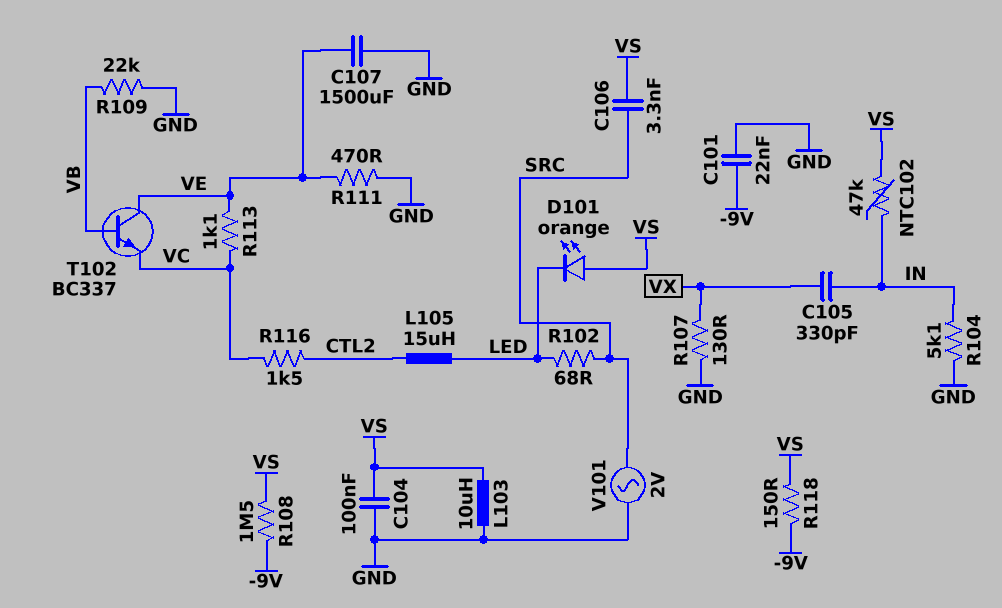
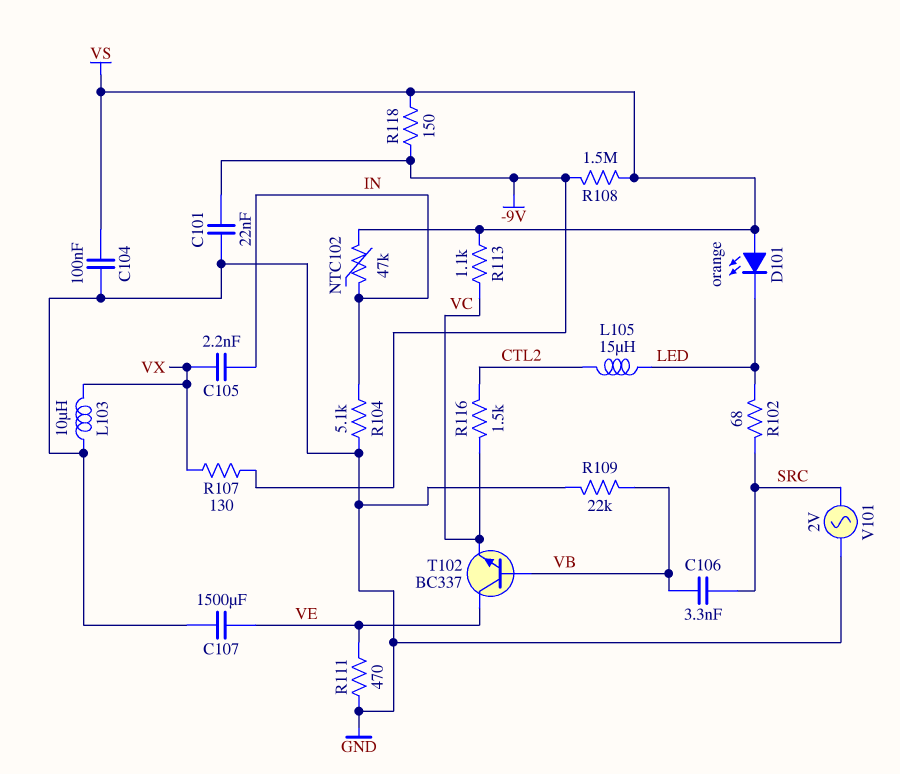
C105: 330pF (IN, VX) -> 2.2nF (IN, VX)
C106: 3.3nF (SRC, VS) -> 3.3nF (SRC, VB)
L103: 10uH (GND, VS) -> 10uH (GND, VX)
R107: 130 (GND, VX) -> 130 (-9V, VX)
R113: 1.1k (VC, VE) -> 1.1k (VC, VS)

